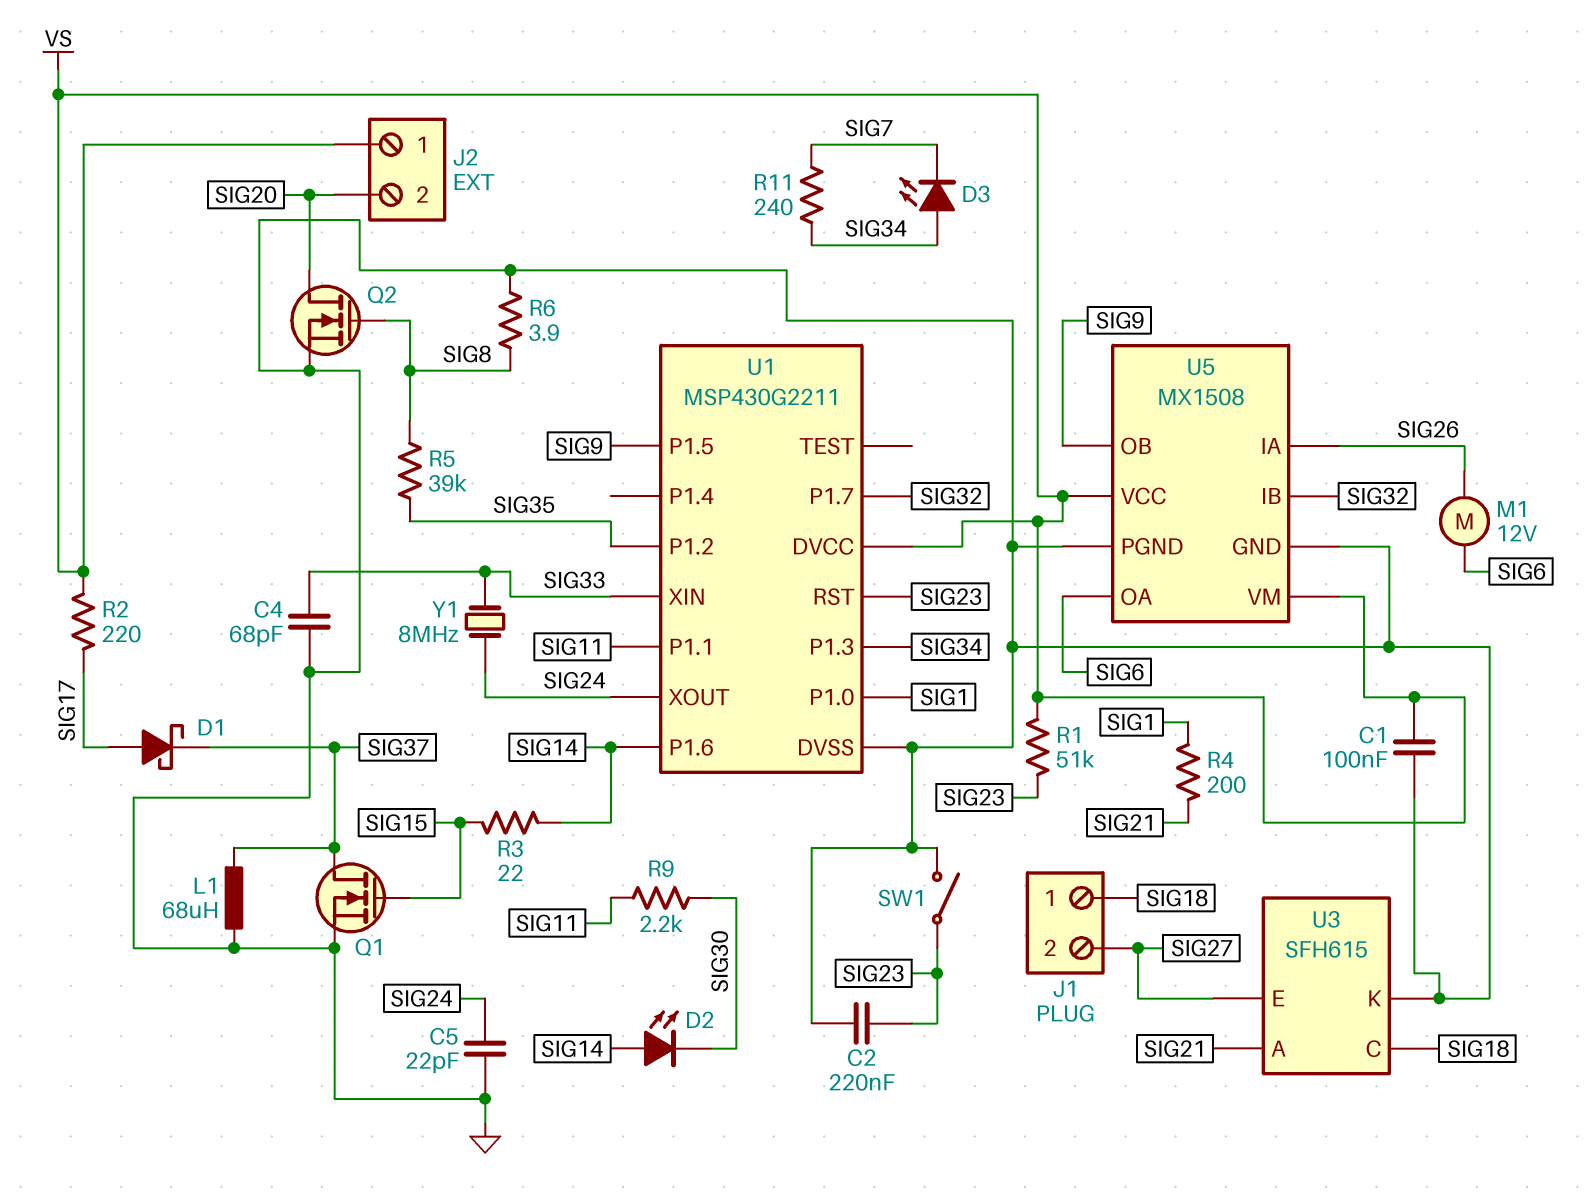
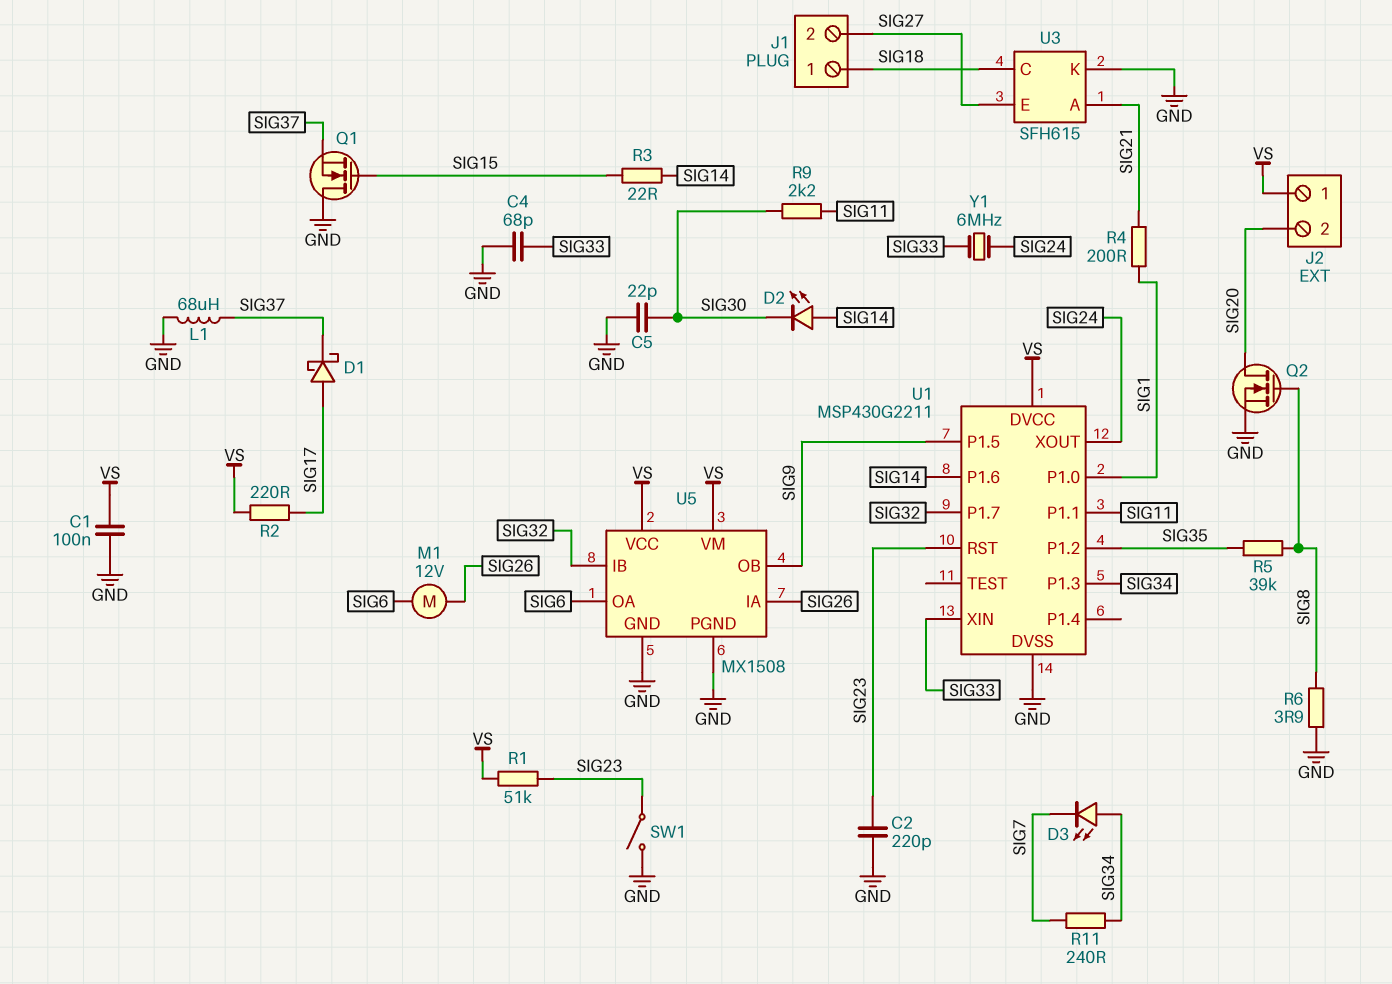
C2: 220nF (GND, SIG23) -> 220pF (GND, SIG23)
C5: 22pF (GND, SIG24) -> 22pF (GND, SIG30)
Q1: NMOS (G SIG15, D SIG37, S GND) -> NMOS (G SIG15, D GND, S SIG37)
Y1: 8MHz (SIG24, SIG33) -> 6MHz (SIG24, SIG33)

